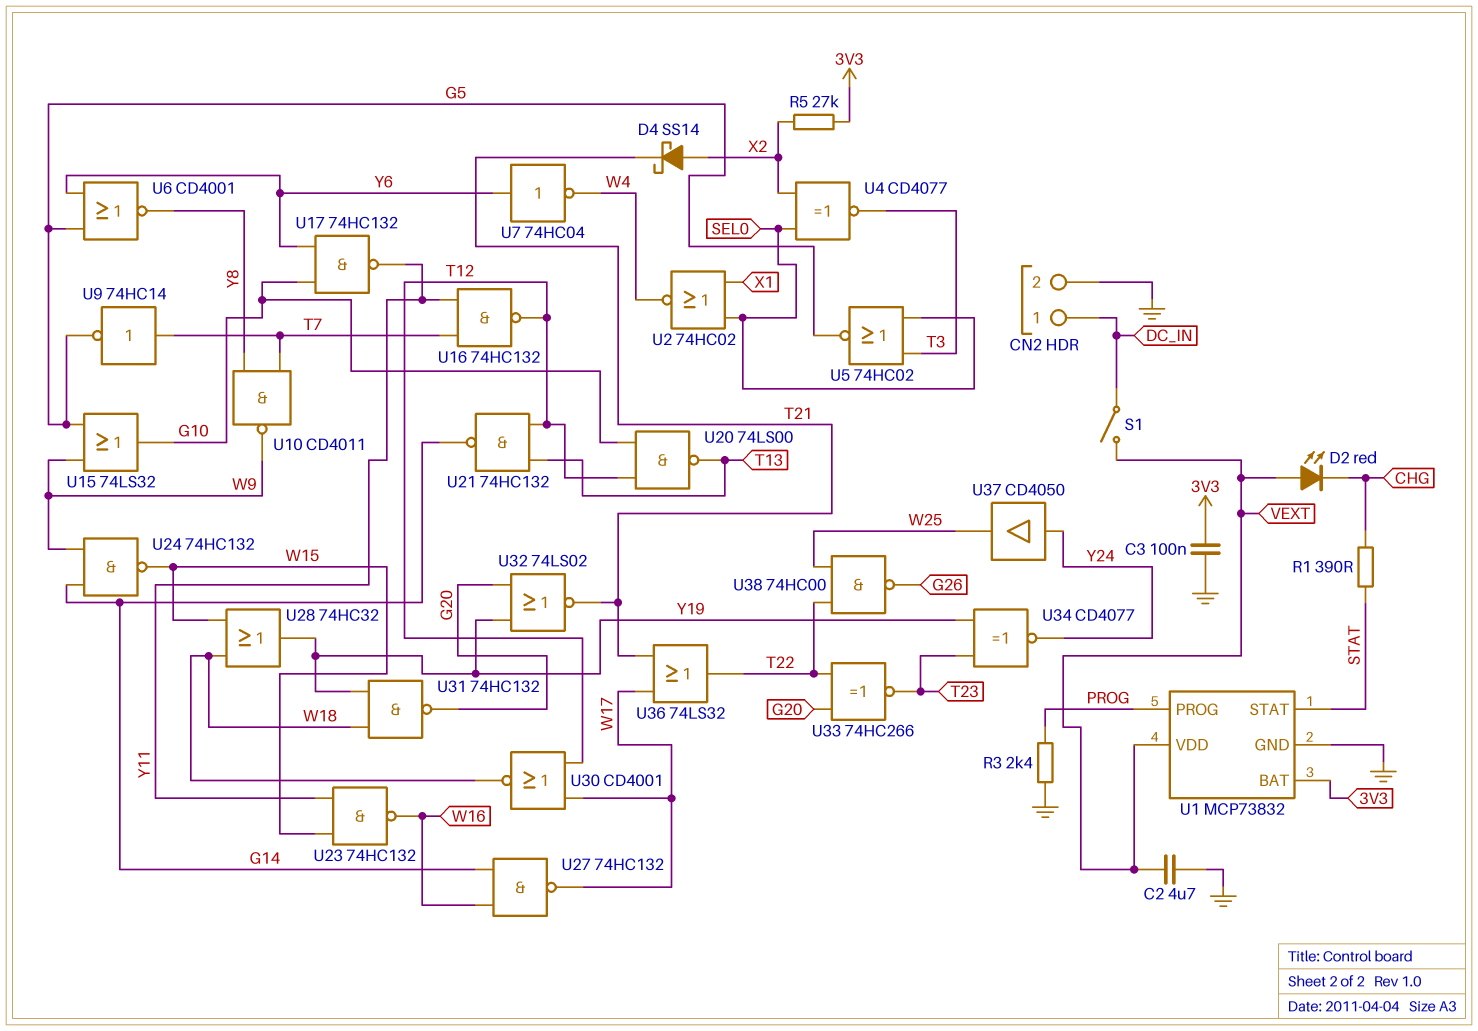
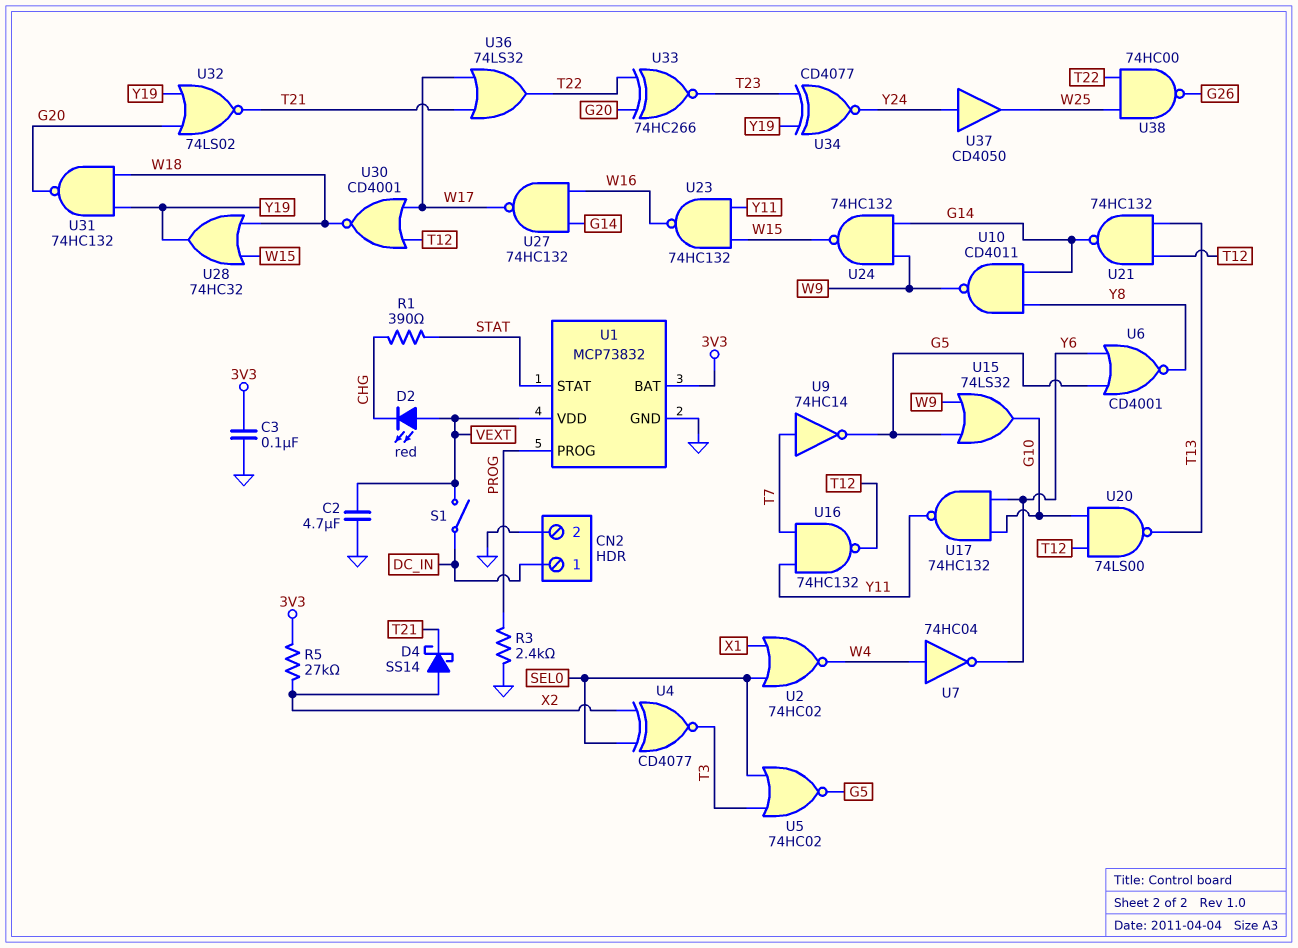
U7: NOT 74HC04 (in Y6, out W4) -> NOT 74HC04 (in W4, out Y6)
U10: NAND CD4011 (in T7, in Y8, out W9) -> NAND CD4011 (in G14, in Y8, out W9)

